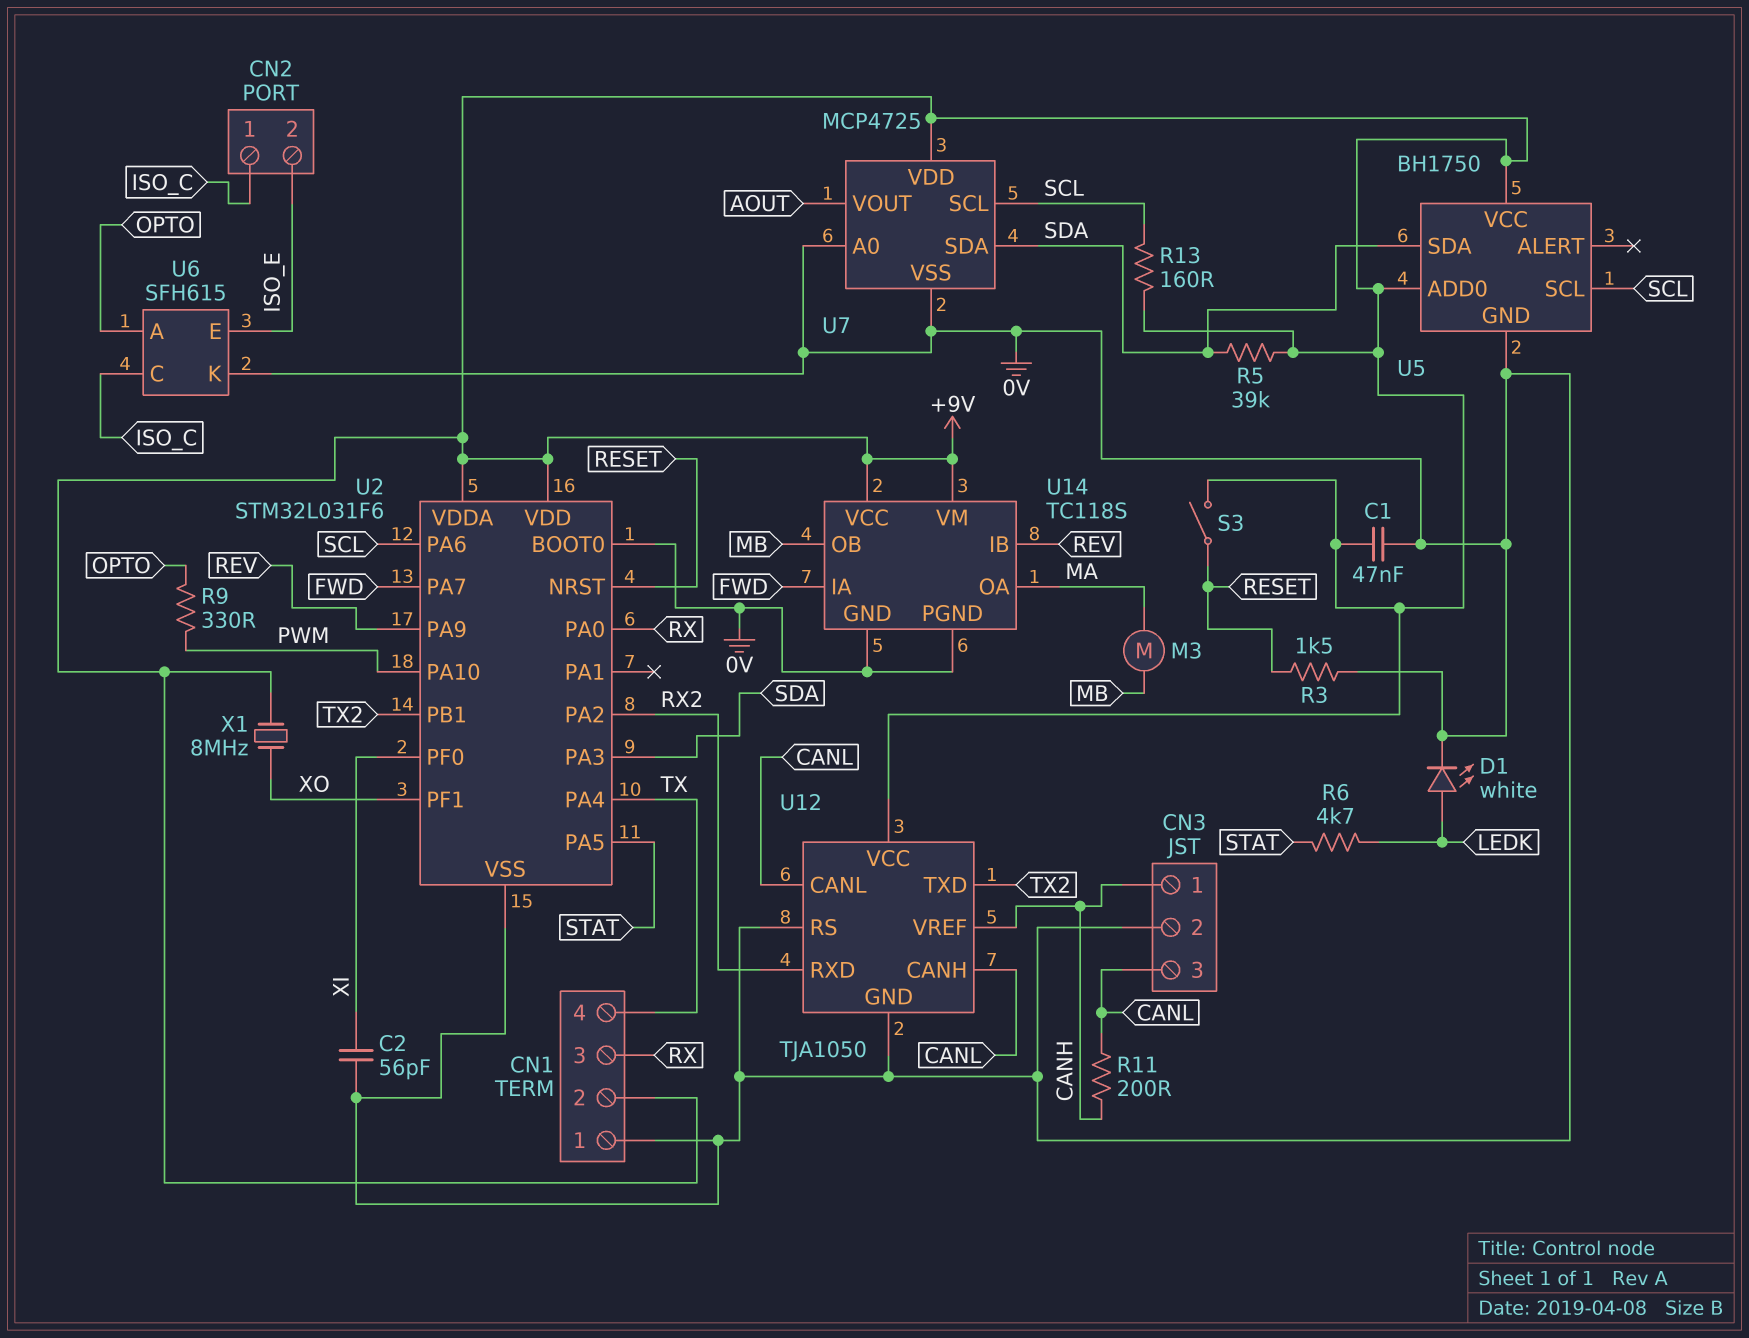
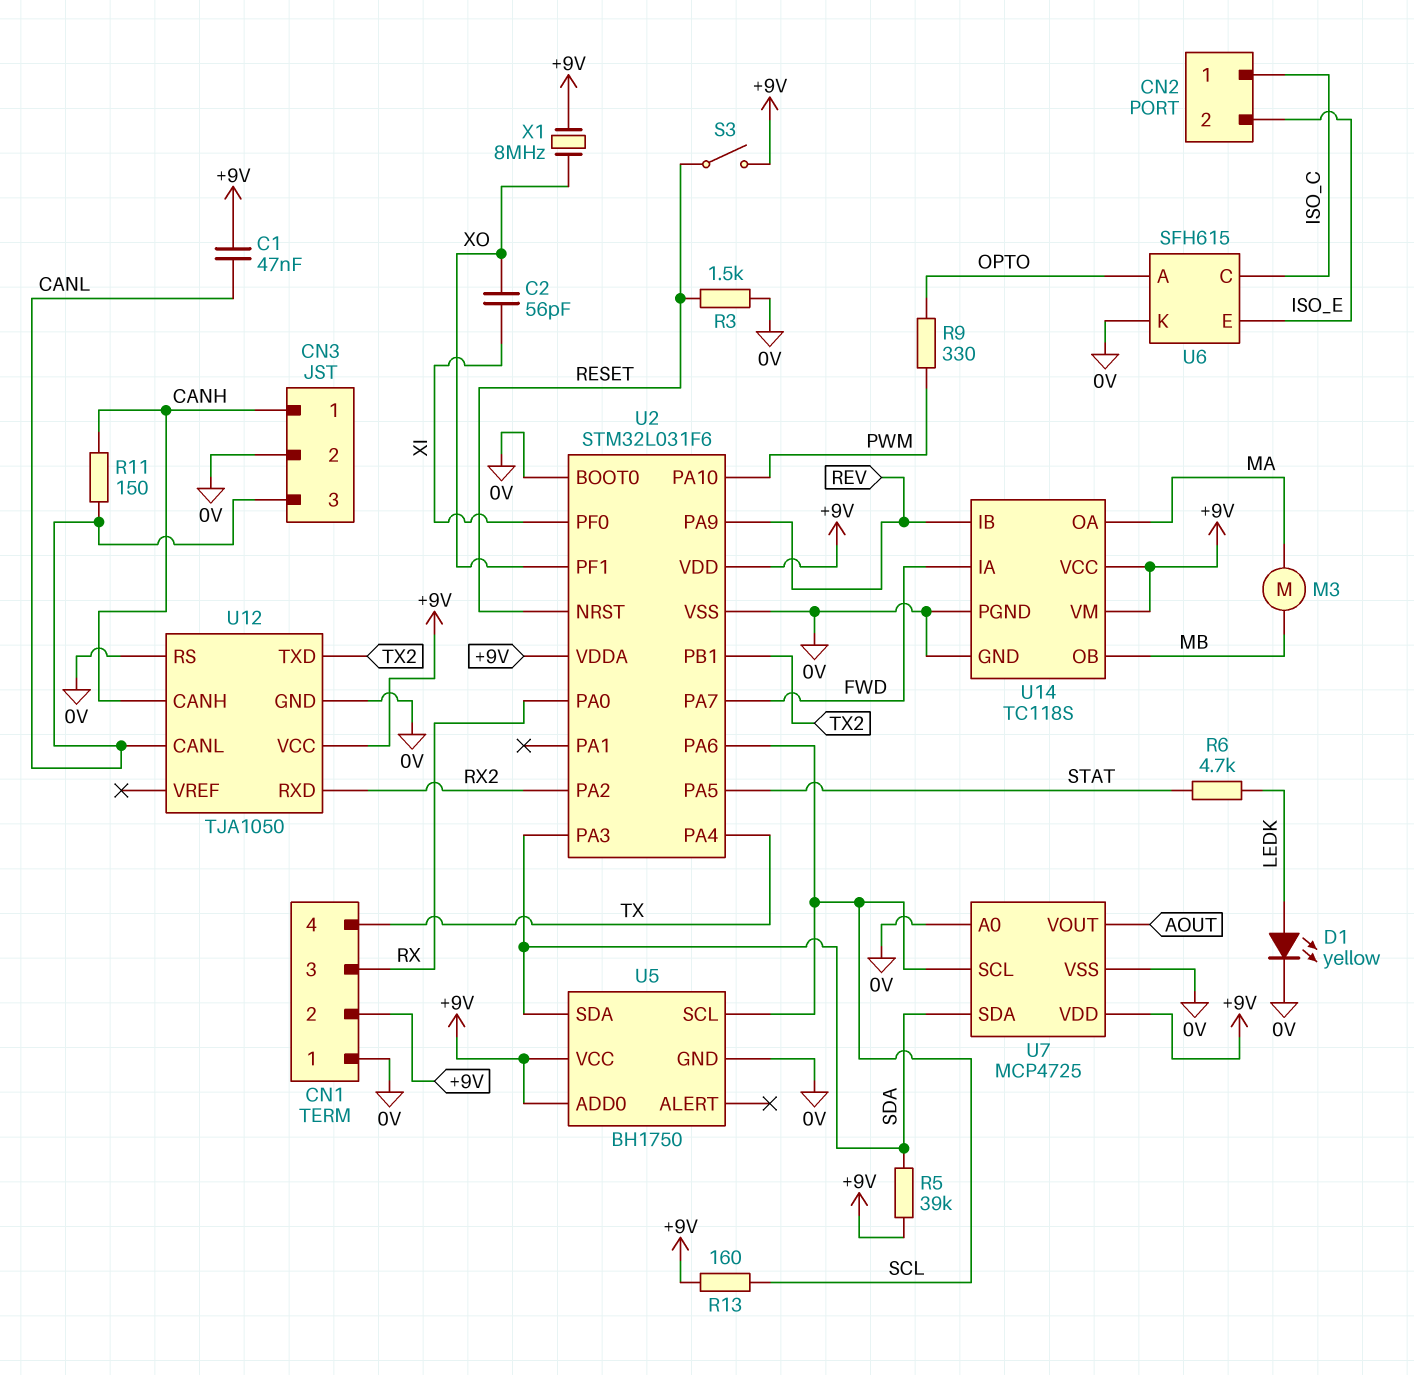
C1: 47nF (+9V, 0V) -> 47nF (+9V, CANL)
C2: 56pF (0V, XI) -> 56pF (XI, XO)
D1: LED white (A LEDK, K 0V) -> LED yellow (A LEDK, K 0V)
R11: 200 (CANH, CANL) -> 150 (CANH, CANL)
U12 pin CANH: CANL -> CANH
U12 pin VREF: CANH -> none

